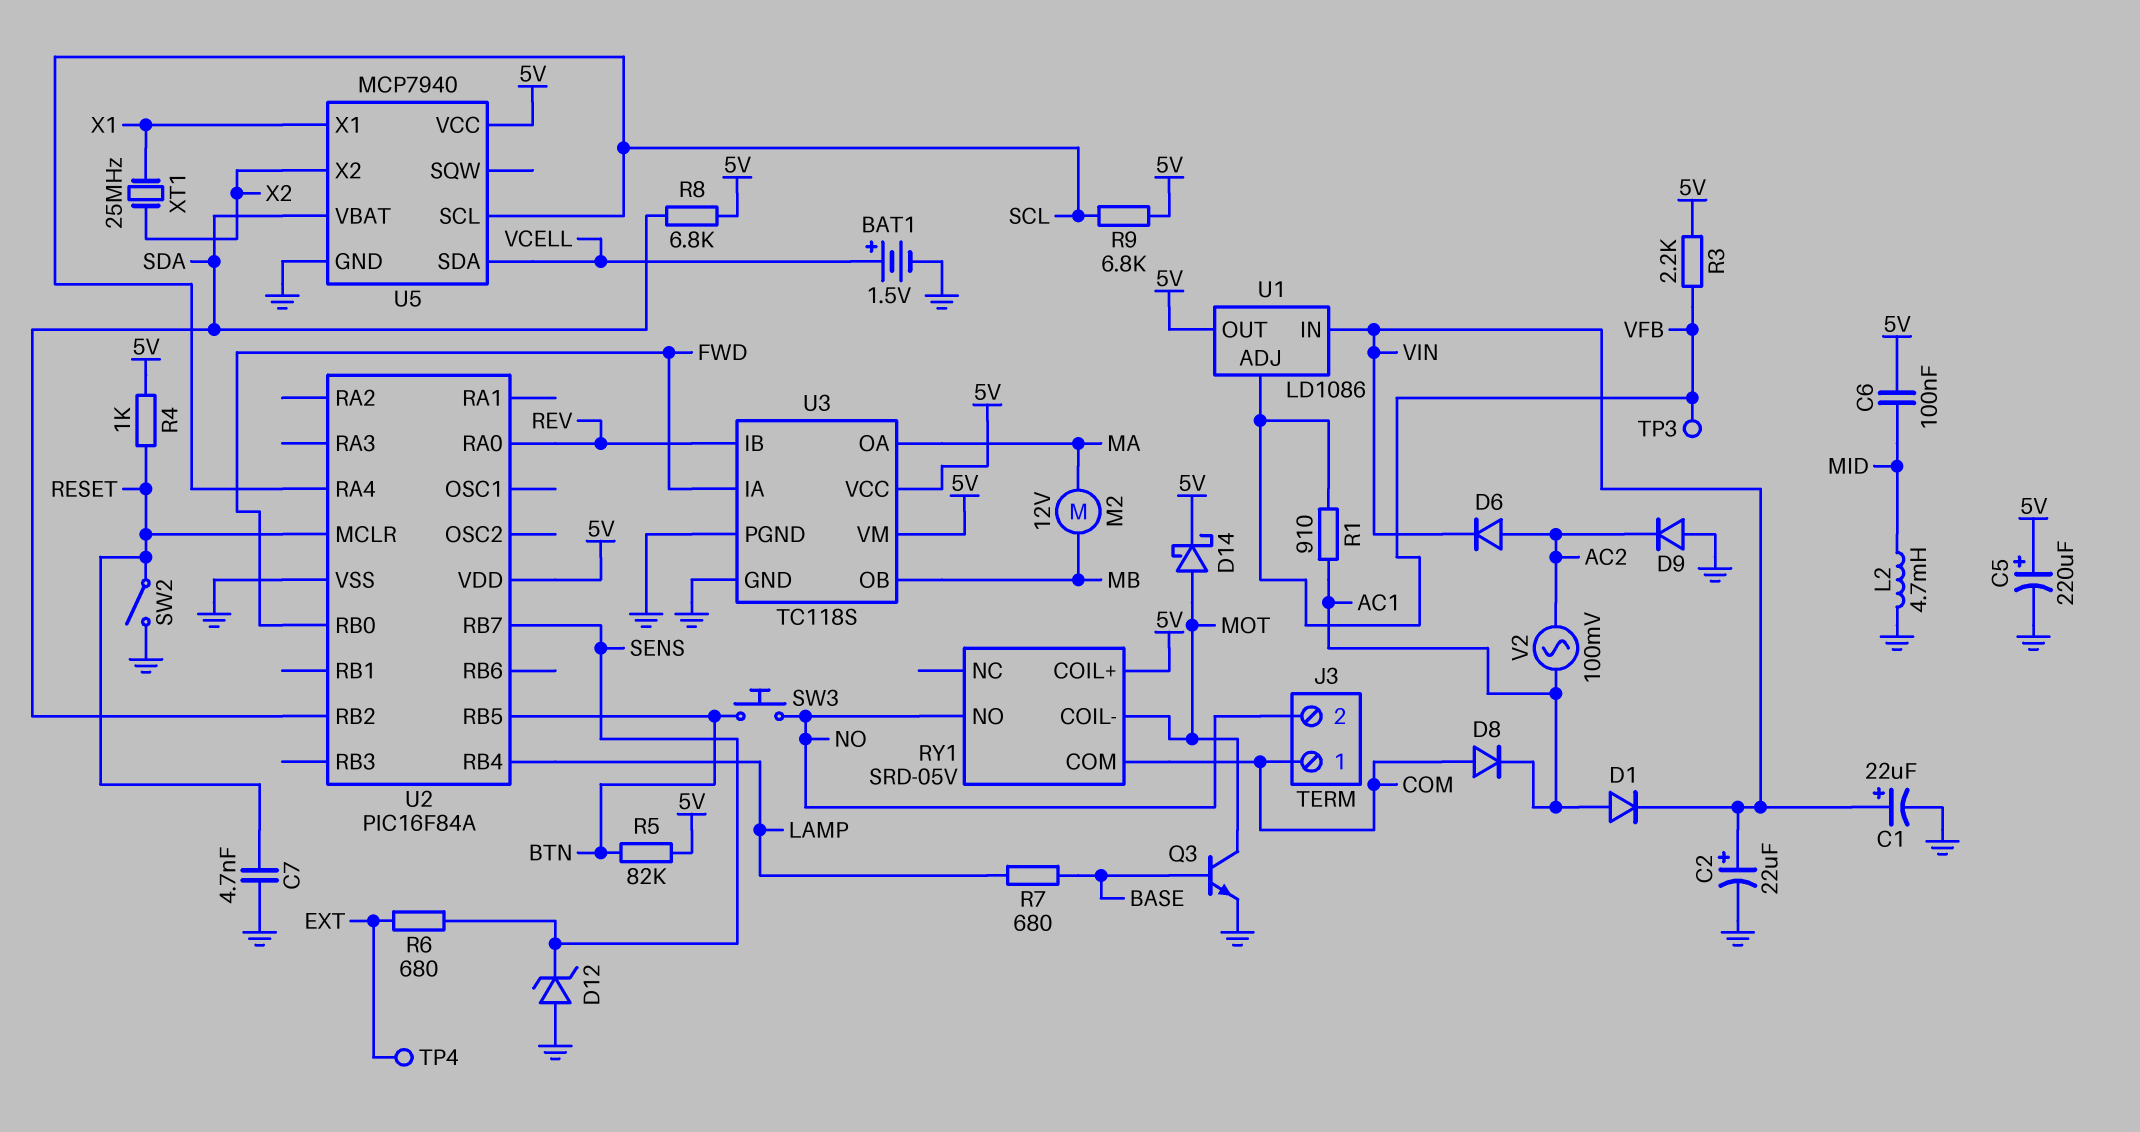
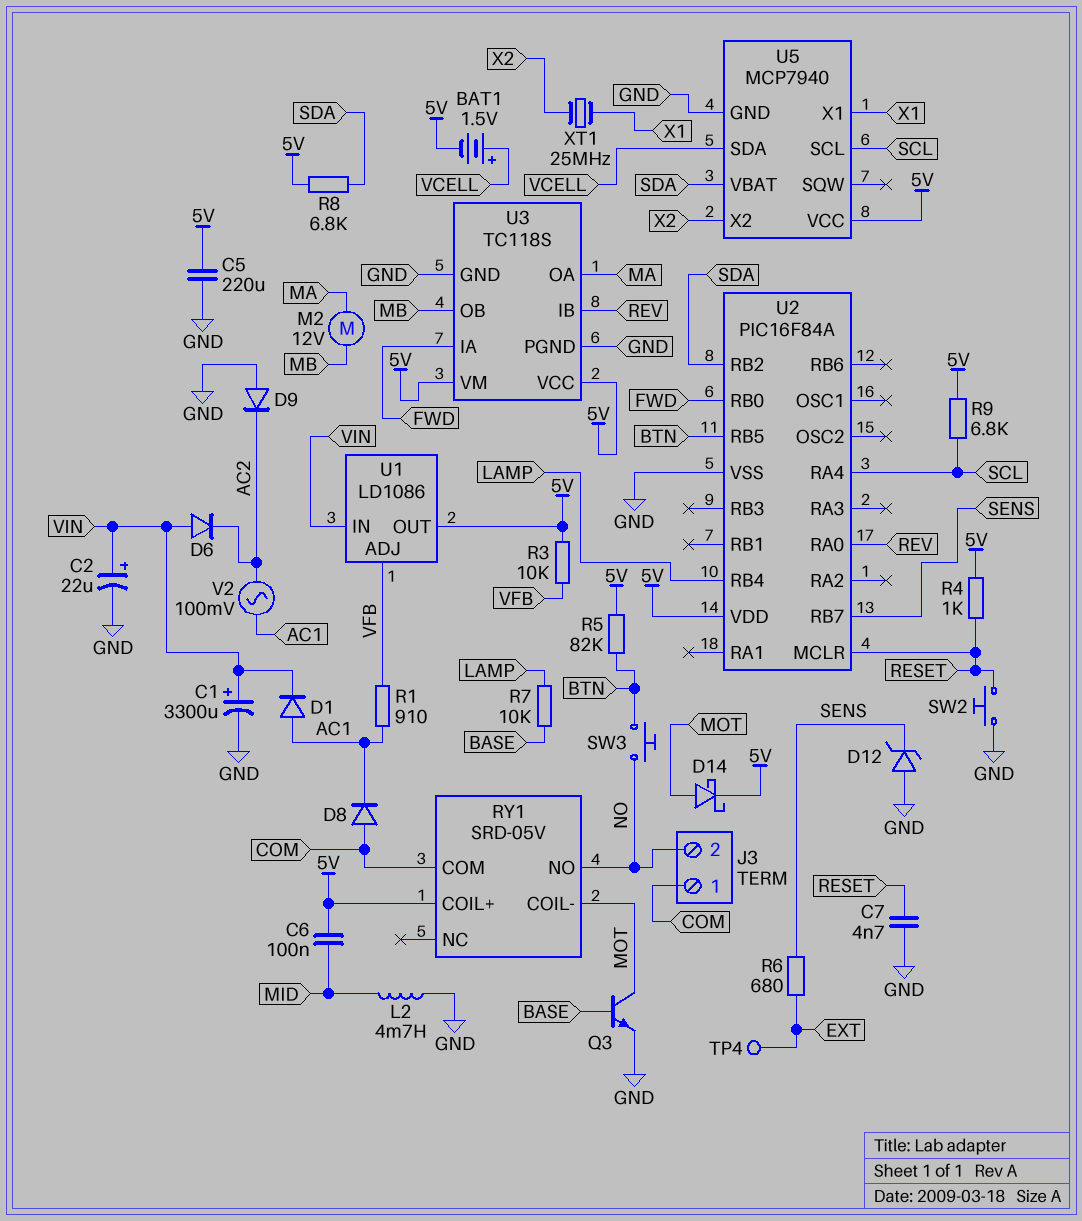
BAT1: 1.5V (plus VCELL, minus GND) -> 1.5V (plus VCELL, minus 5V)
C1: 22uF (plus VIN, minus GND) -> 3300uF (plus VIN, minus GND)
C5: 220uF (plus 5V, minus GND) -> 220uF (5V, GND)
D6: diode (A AC2, K VIN) -> diode (A VIN, K AC2)
R3: 2.2k (5V, VFB) -> 10k (5V, VFB)
R7: 680 (BASE, LAMP) -> 10k (BASE, LAMP)
SW2: switch (GND, RESET) -> button (GND, RESET)
TP3: test point (VFB) -> none

